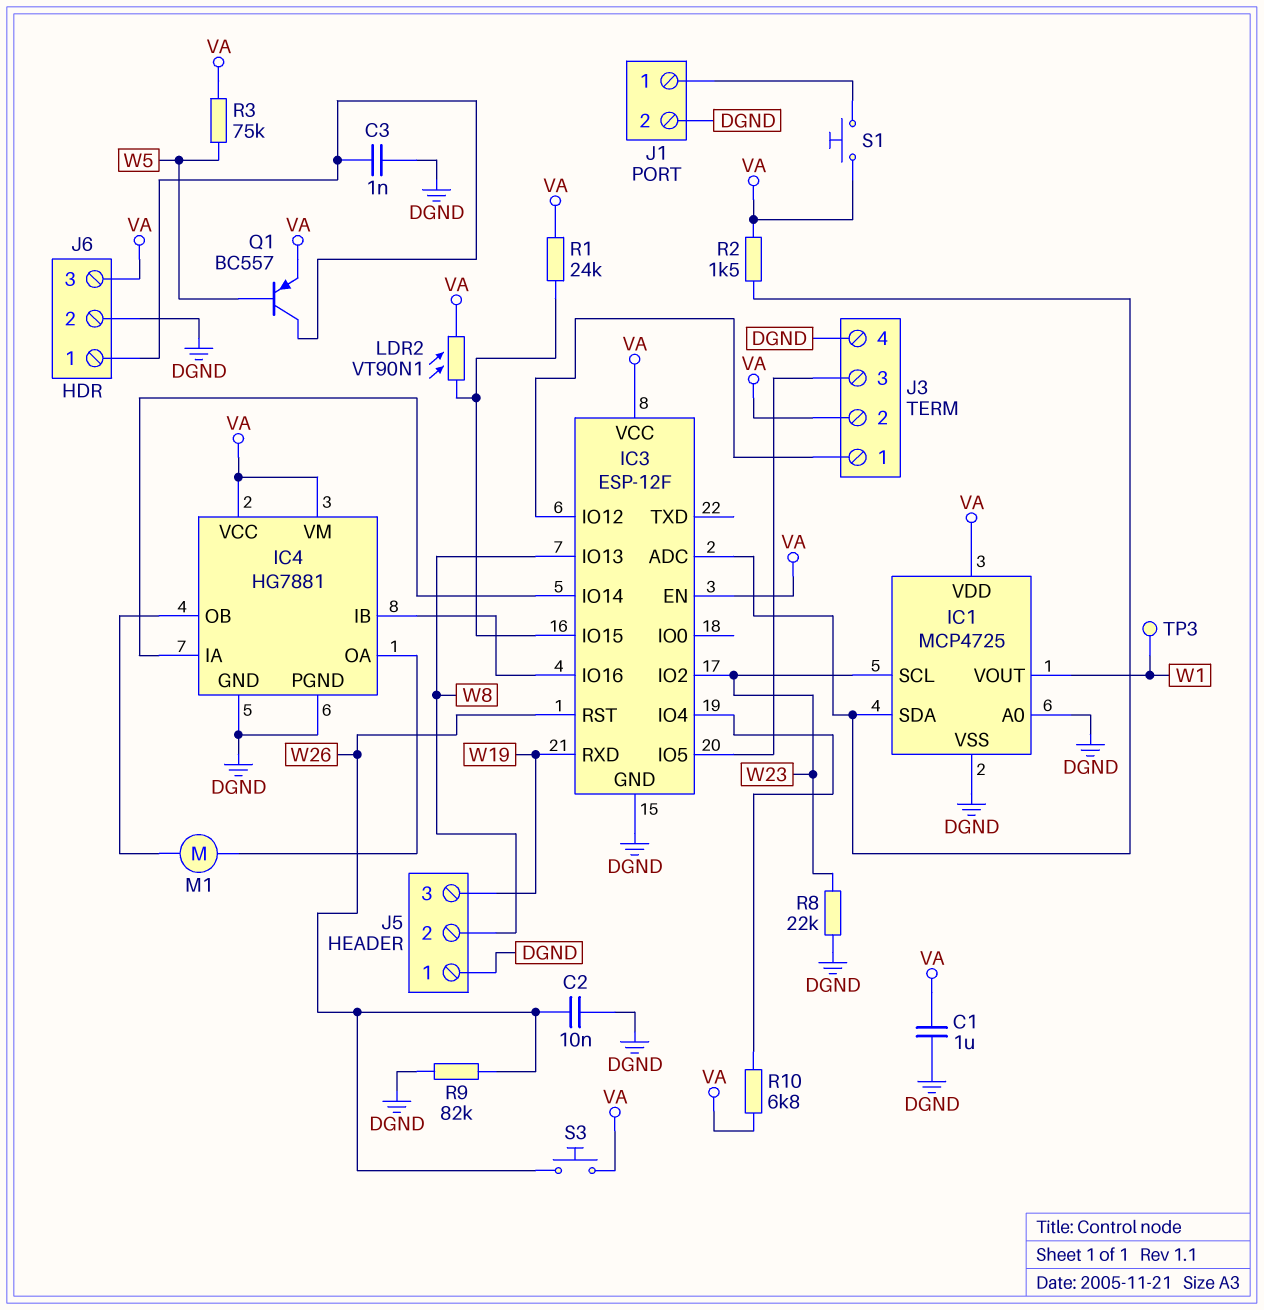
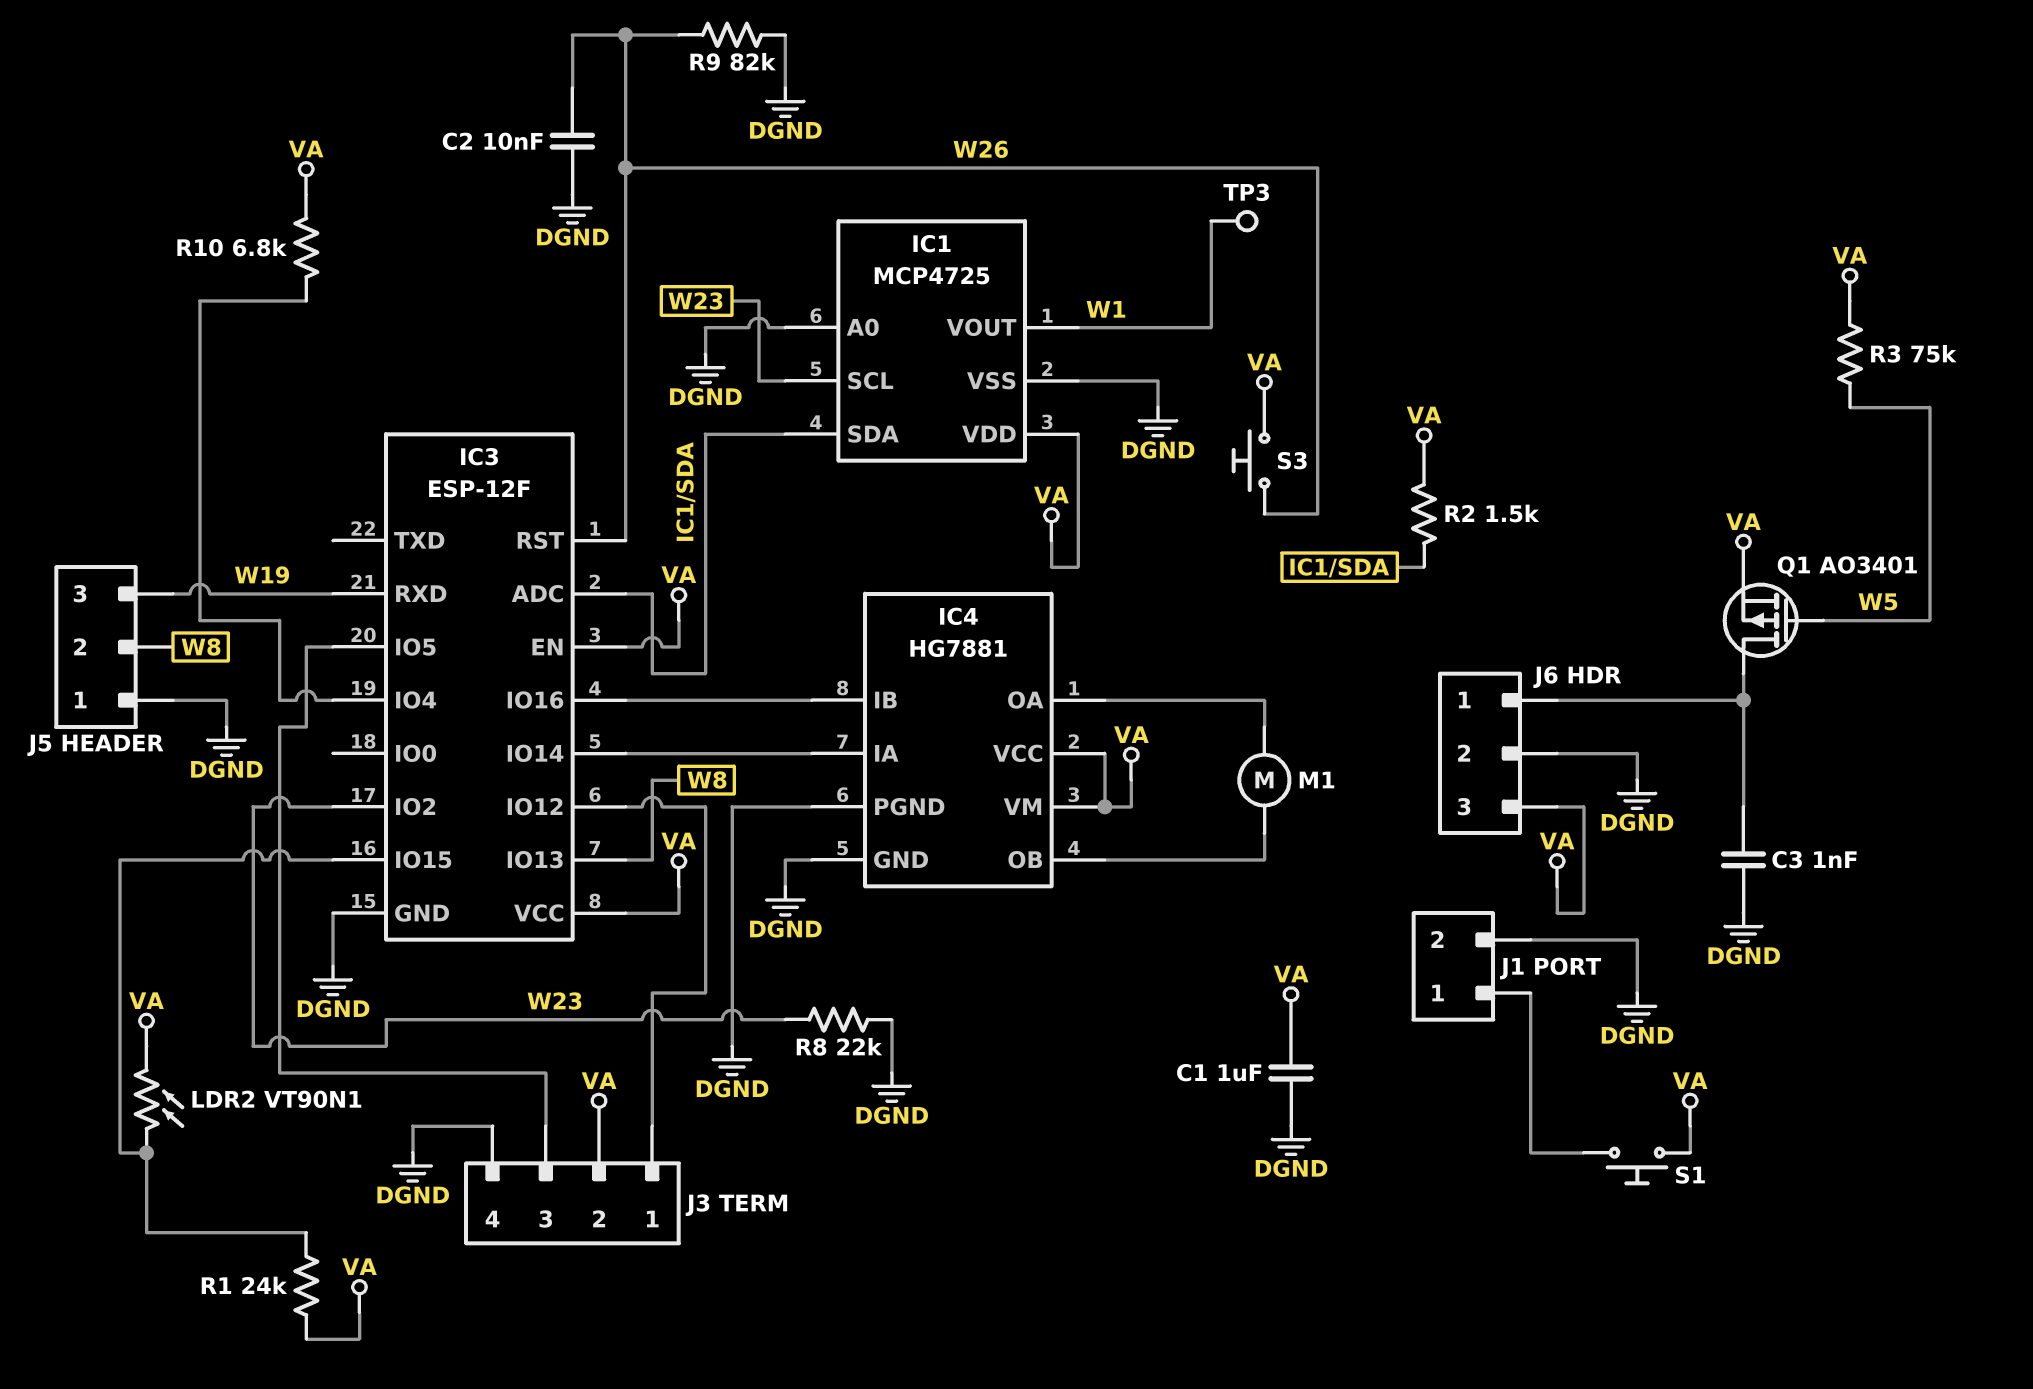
Q1: PNP BC557 (B W5, C J6/1, E VA) -> PMOS AO3401 (G W5, D J6/1, S VA)

